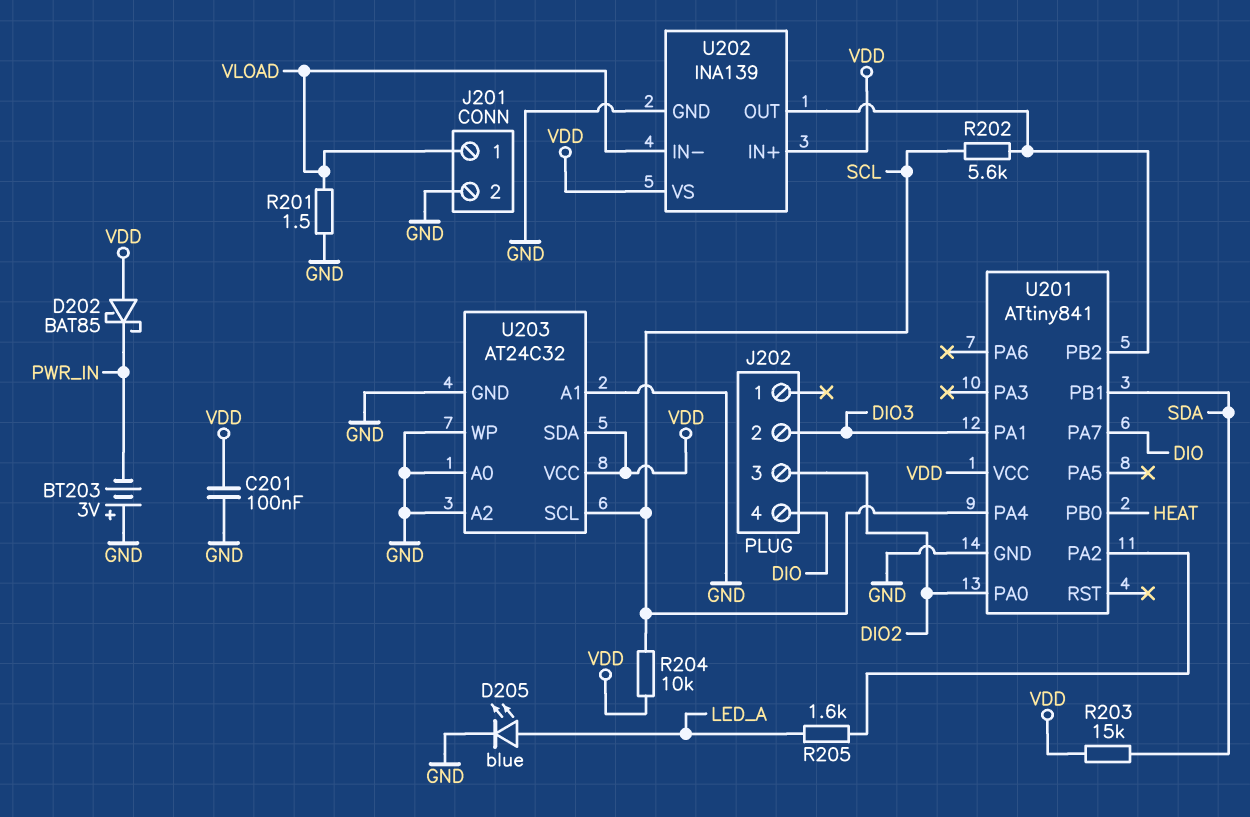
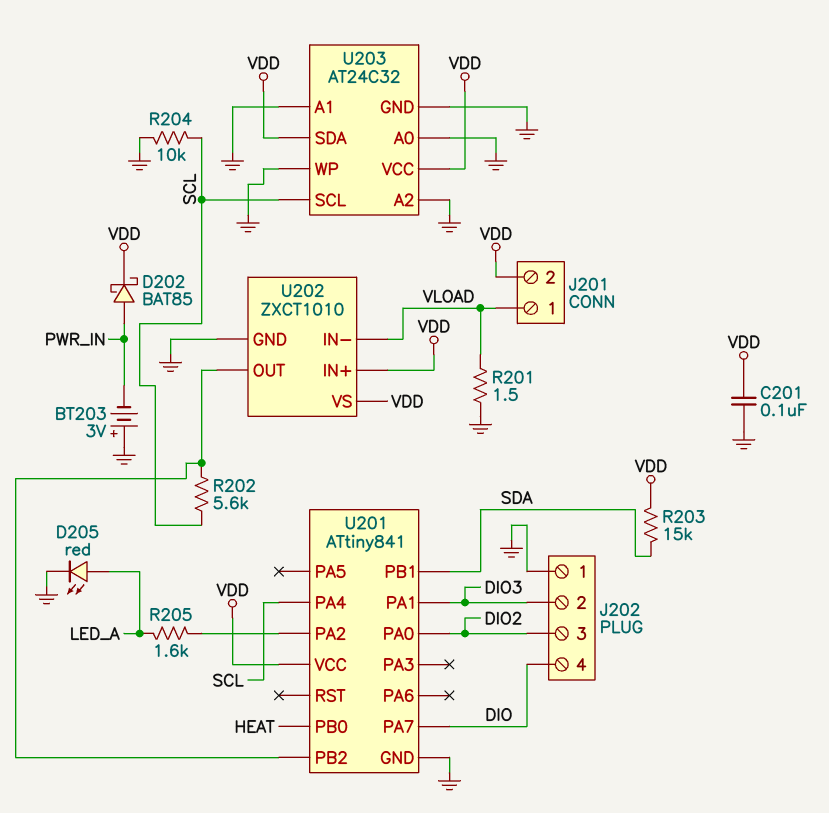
D202: schottky BAT85 (A VDD, K PWR_IN) -> schottky BAT85 (A PWR_IN, K VDD)
D205: LED blue (A LED_A, K GND) -> LED red (A LED_A, K GND)
J201 pin 2: GND -> VDD
J202 pin 1: none -> GND
R204: 10k (SCL, VDD) -> 10k (GND, SCL)
U202: INA139 -> ZXCT1010

